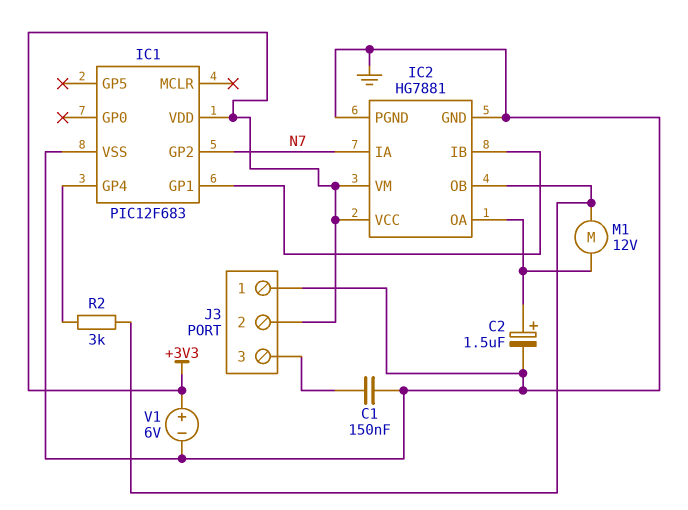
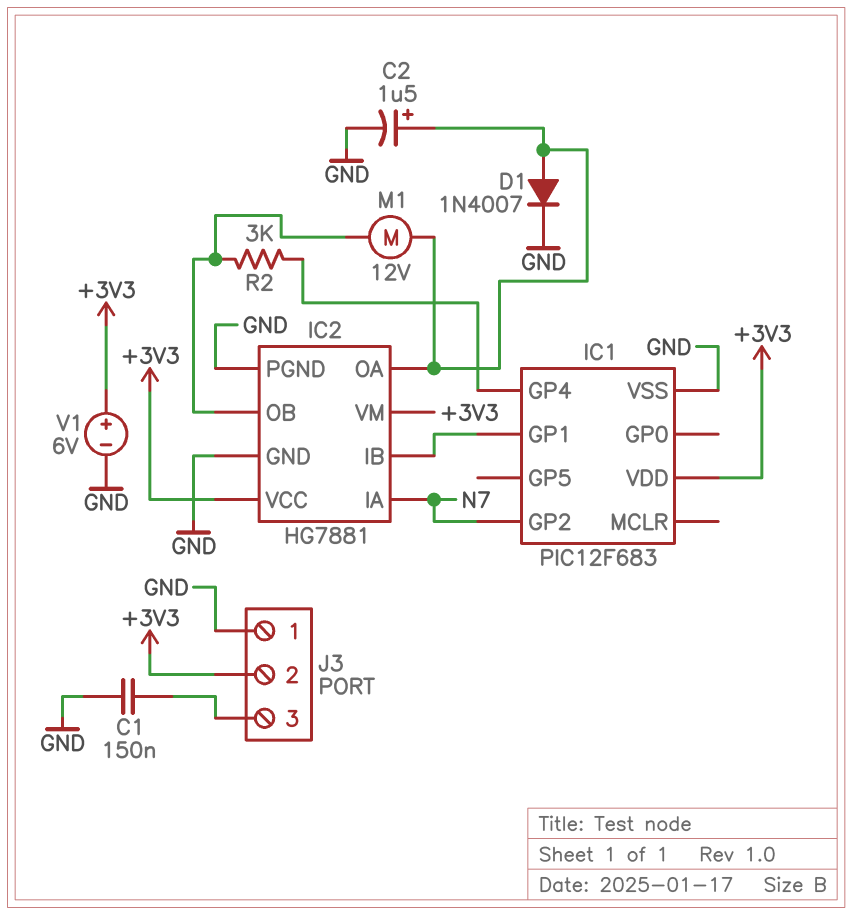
D1: none -> diode 1N4007 (A IC2/OA, K GND)

